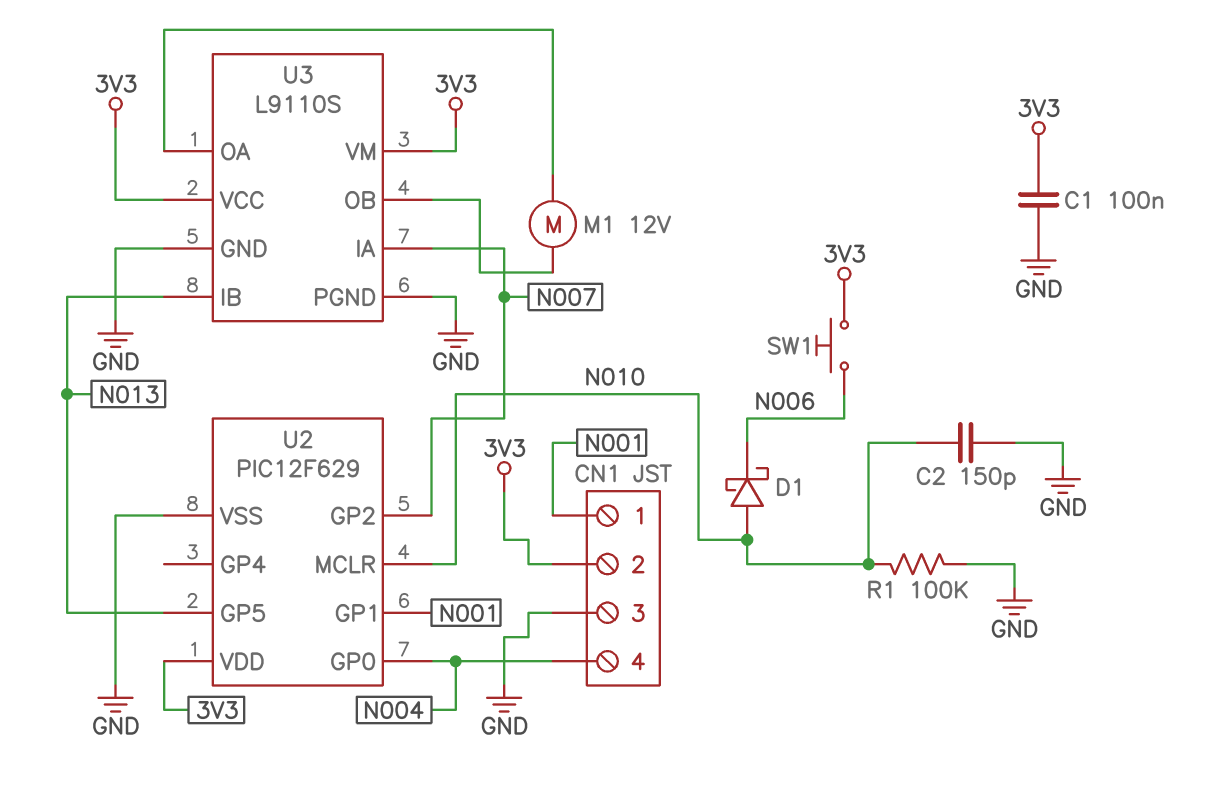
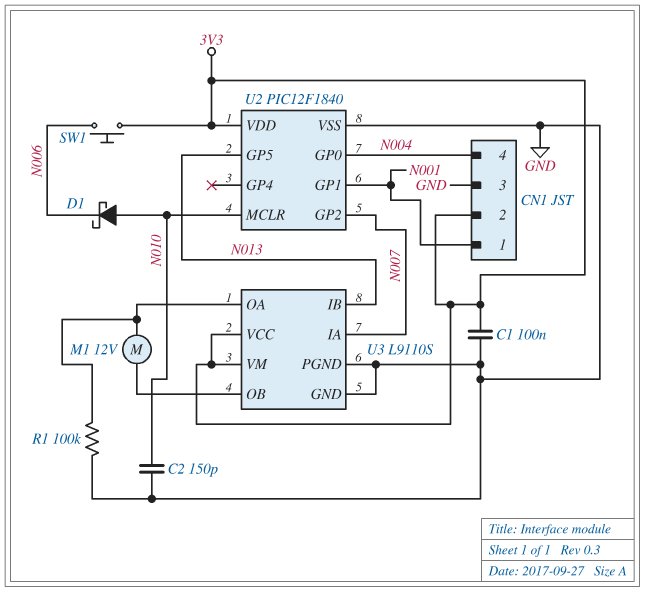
R1: 100k (GND, N010) -> 100k (GND, U3/OA)
U2: PIC12F629 -> PIC12F1840

